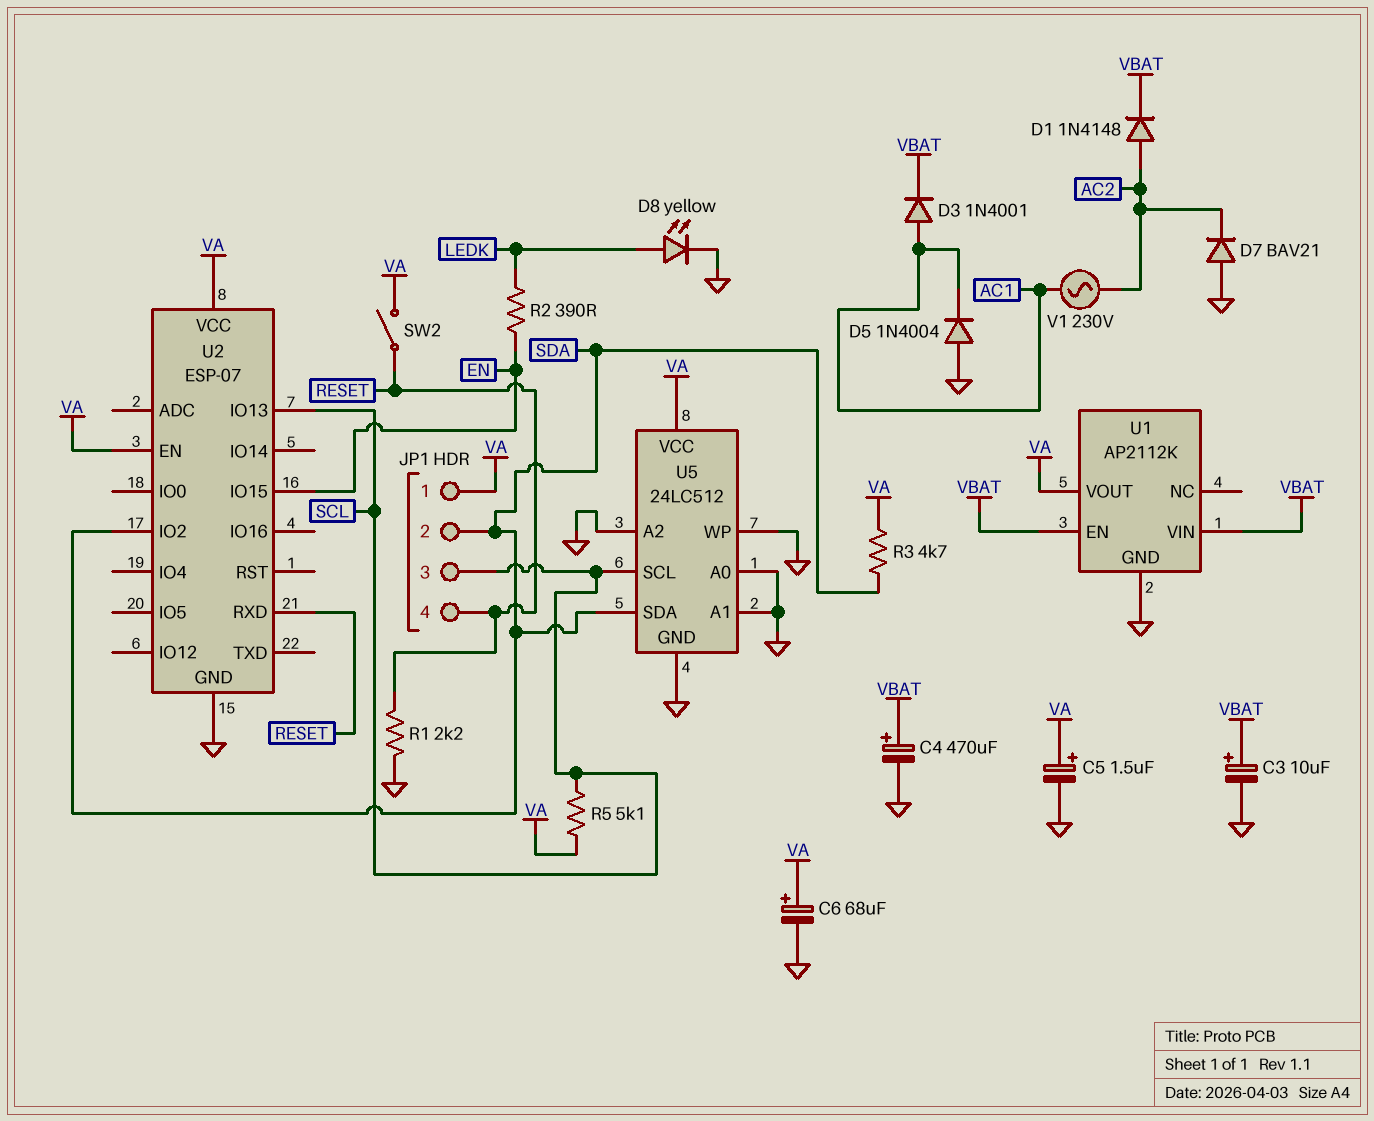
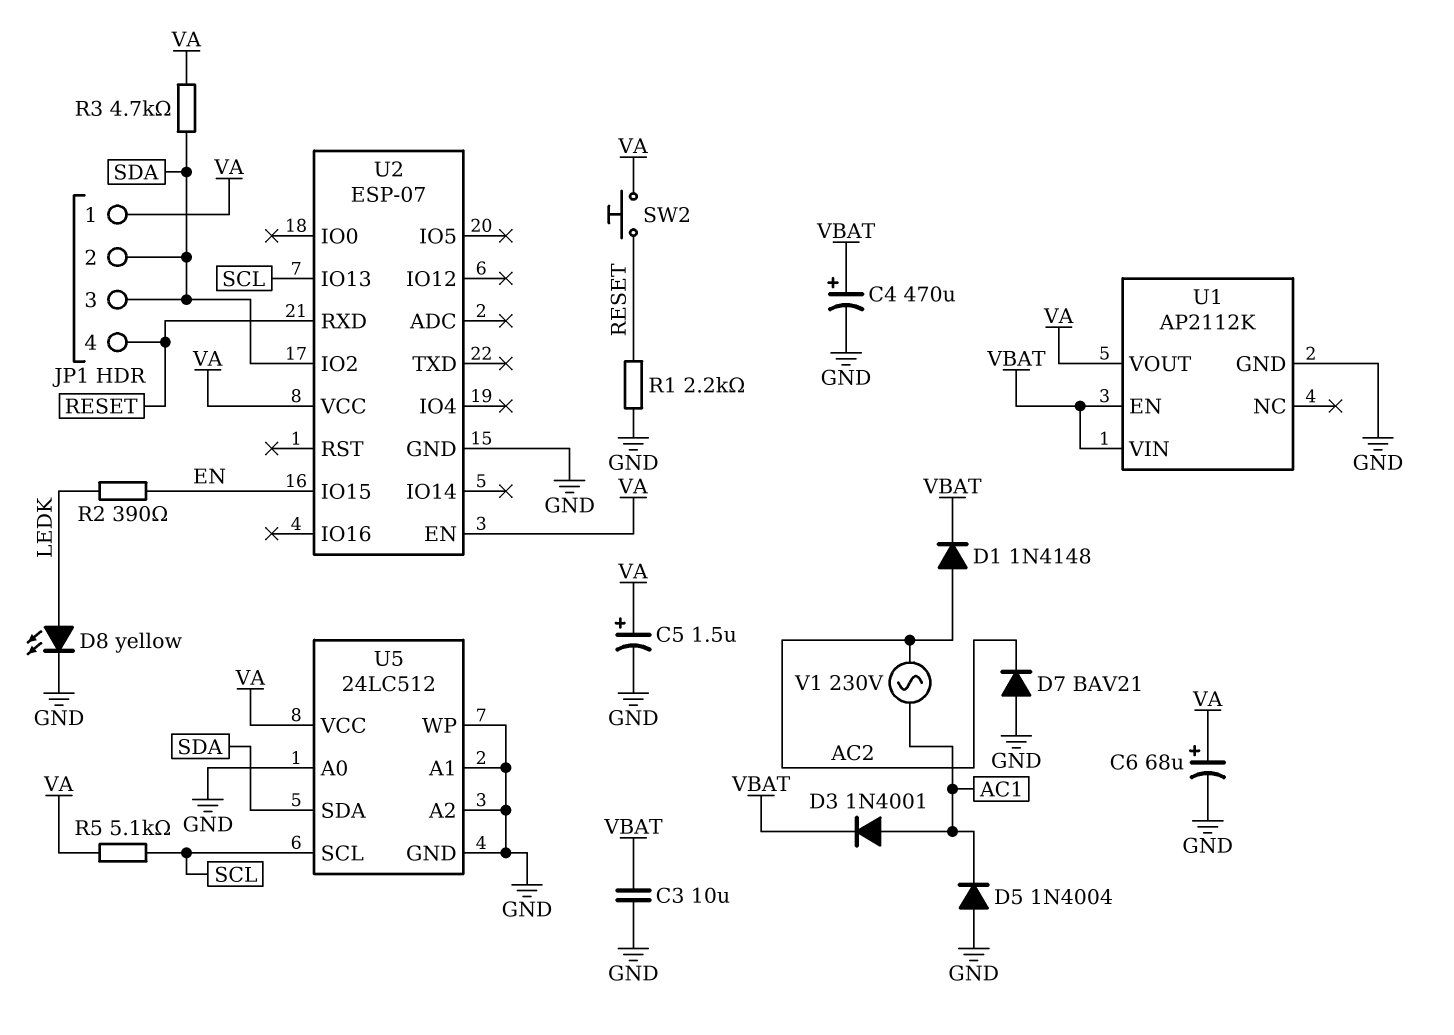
C3: 10uF (plus VBAT, minus GND) -> 10uF (GND, VBAT)
JP1 pin 3: SCL -> SDA
SW2: switch (RESET, VA) -> button (RESET, VA)

